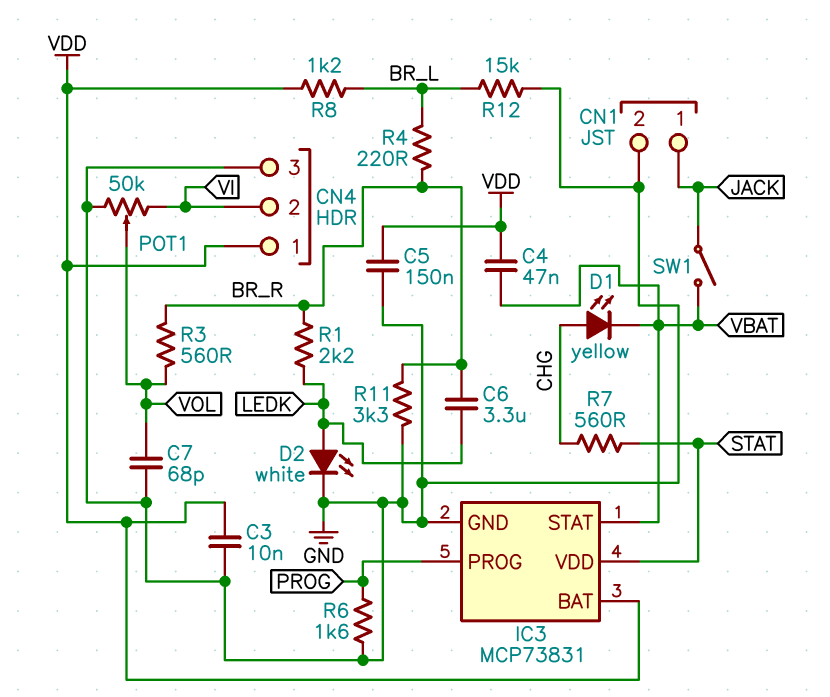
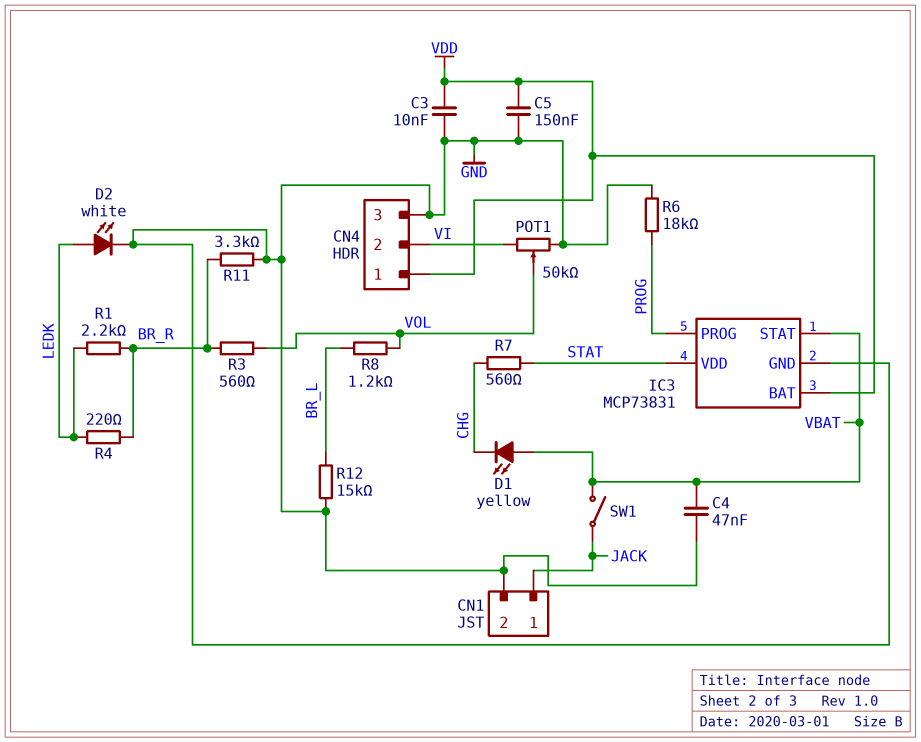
C4: 47nF (VBAT, VDD) -> 47nF (GND, VBAT)
C6: 3.3uF (BR_R, LEDK) -> none
C7: 68pF (GND, VOL) -> none
D1: LED yellow (A CHG, K VBAT) -> LED yellow (A VBAT, K CHG)
R4: 220 (BR_L, BR_R) -> 220 (BR_R, LEDK)
R6: 1.6k (GND, PROG) -> 18k (GND, PROG)
R8: 1.2k (BR_L, VDD) -> 1.2k (BR_L, VOL)

